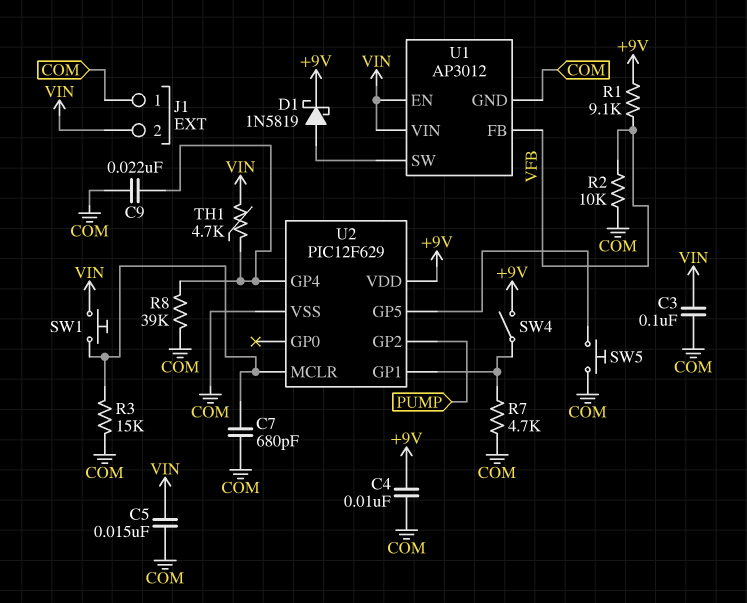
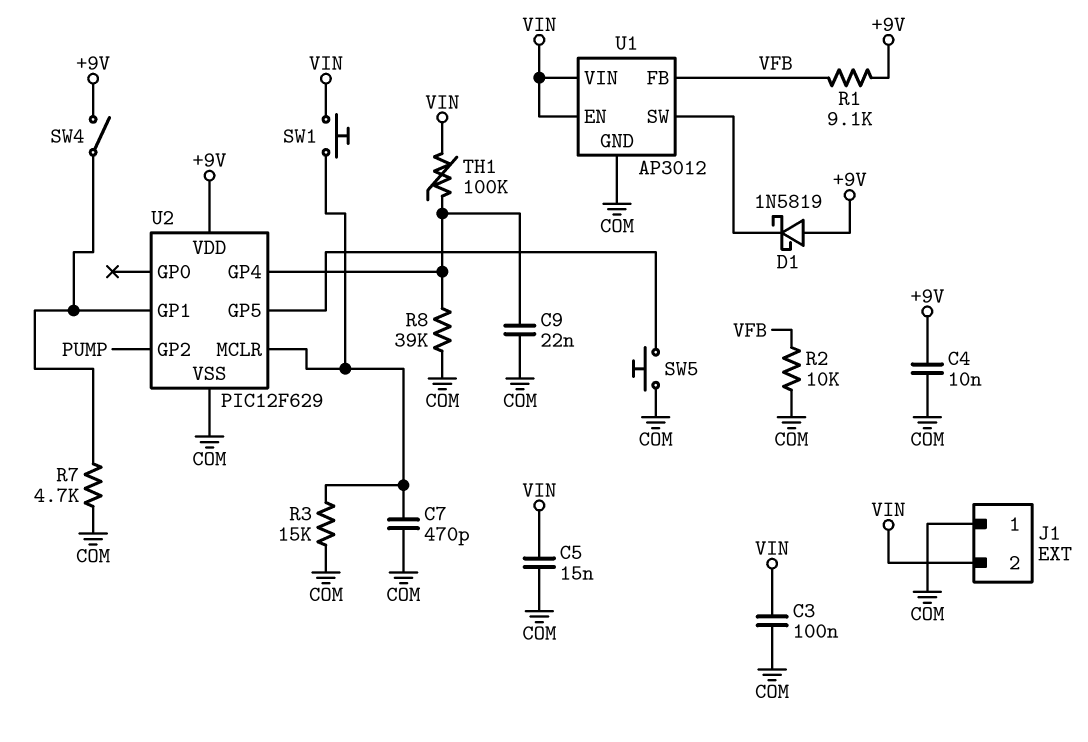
C7: 680pF (COM, U2/MCLR) -> 470pF (COM, U2/MCLR)
D1: schottky 1N5819 (A U1/SW, K +9V) -> schottky 1N5819 (A +9V, K U1/SW)
TH1: 4.7k (U2/GP4, VIN) -> 100k (U2/GP4, VIN)

